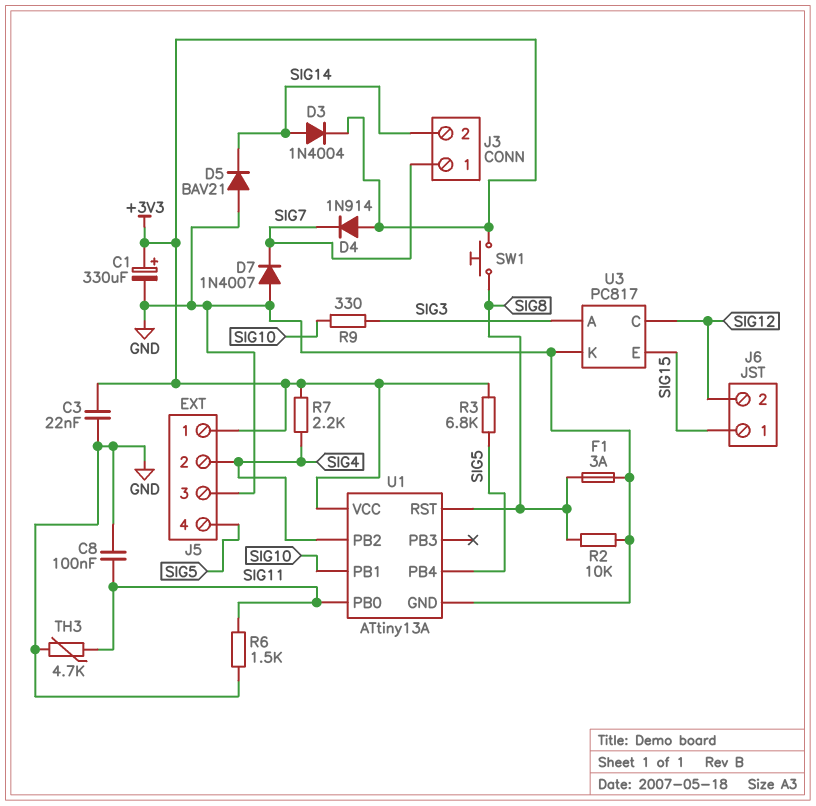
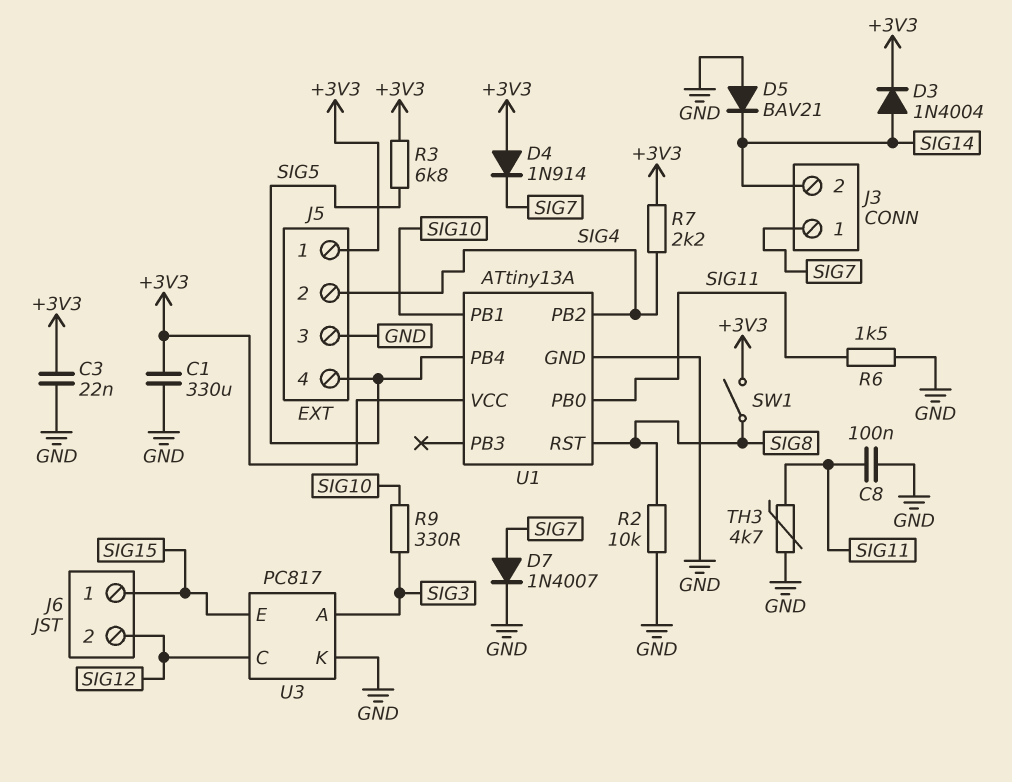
C1: 330uF (plus +3V3, minus GND) -> 330uF (+3V3, GND)
D7: diode 1N4007 (A GND, K SIG7) -> diode 1N4007 (A SIG7, K GND)
F1: 3A (GND, SIG8) -> none
SW1: button (+3V3, SIG8) -> switch (+3V3, SIG8)

